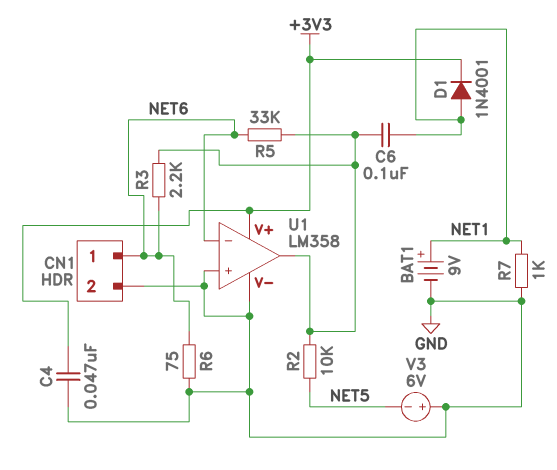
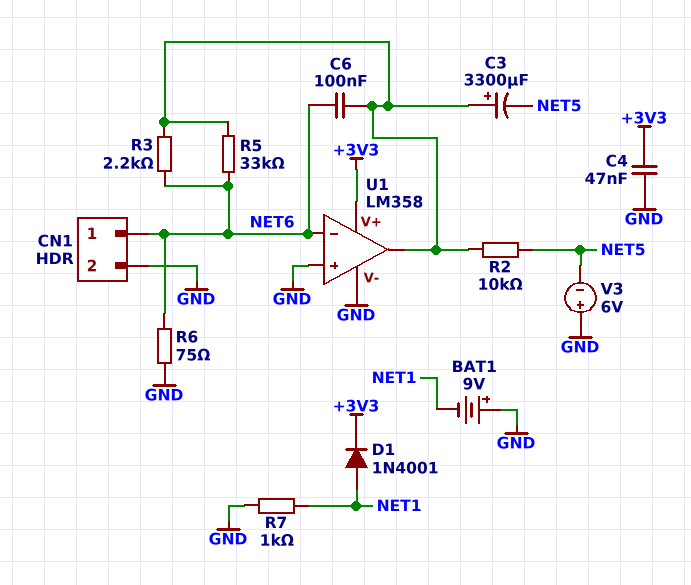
BAT1: 9V (plus NET1, minus GND) -> 9V (plus GND, minus NET1)
C3: none -> 3300uF (plus U1/out, minus NET5)
C6: 100nF (NET1, U1/out) -> 100nF (NET6, U1/out)

